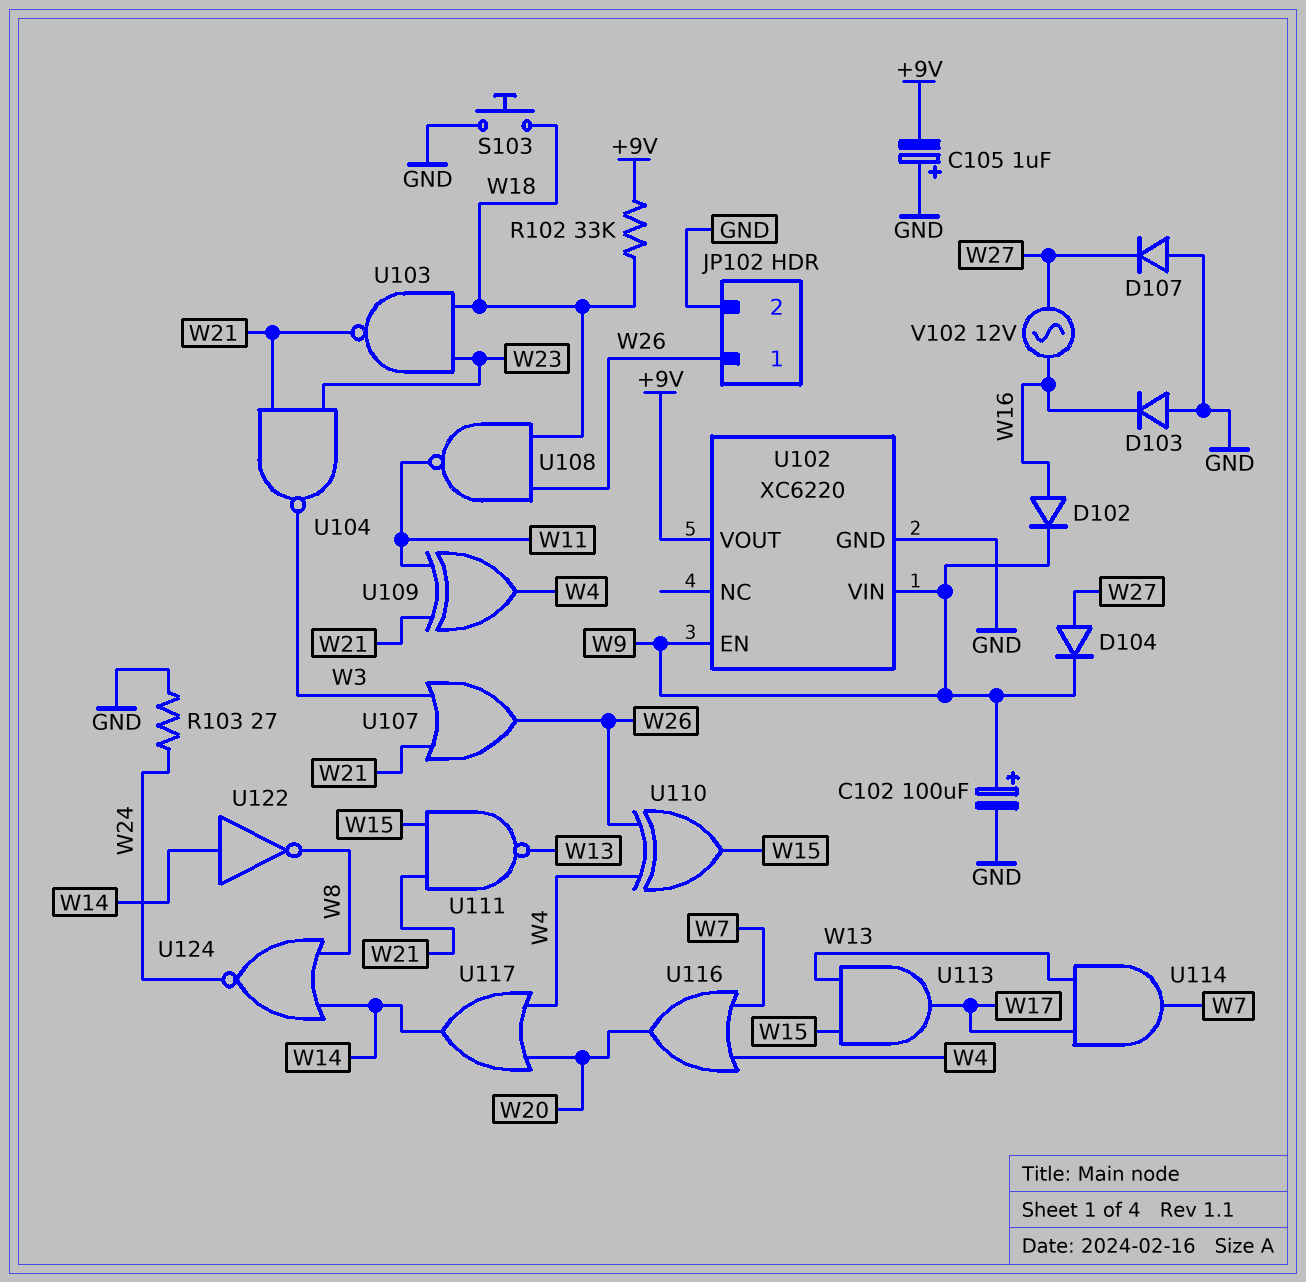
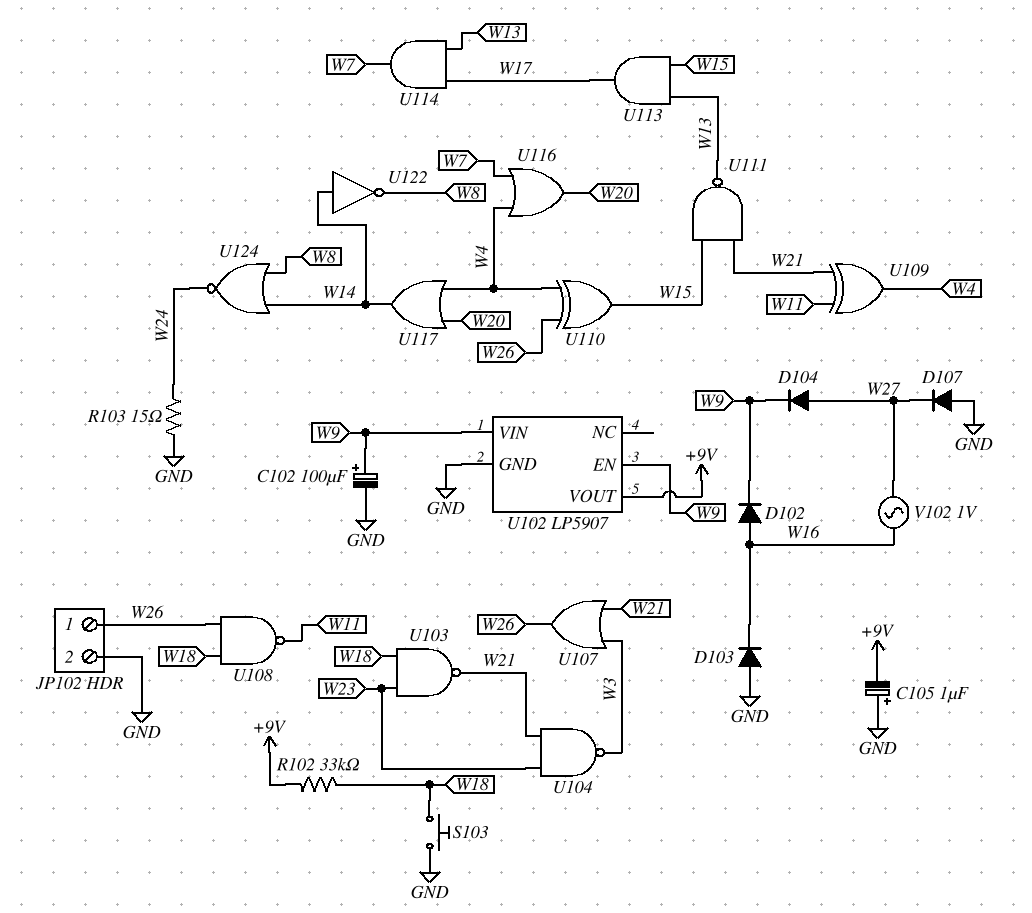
R103: 27 (GND, W24) -> 15 (GND, W24)
U102: XC6220 -> LP5907
V102: AC 12V (W16, W27) -> AC 1V (W16, W27)

